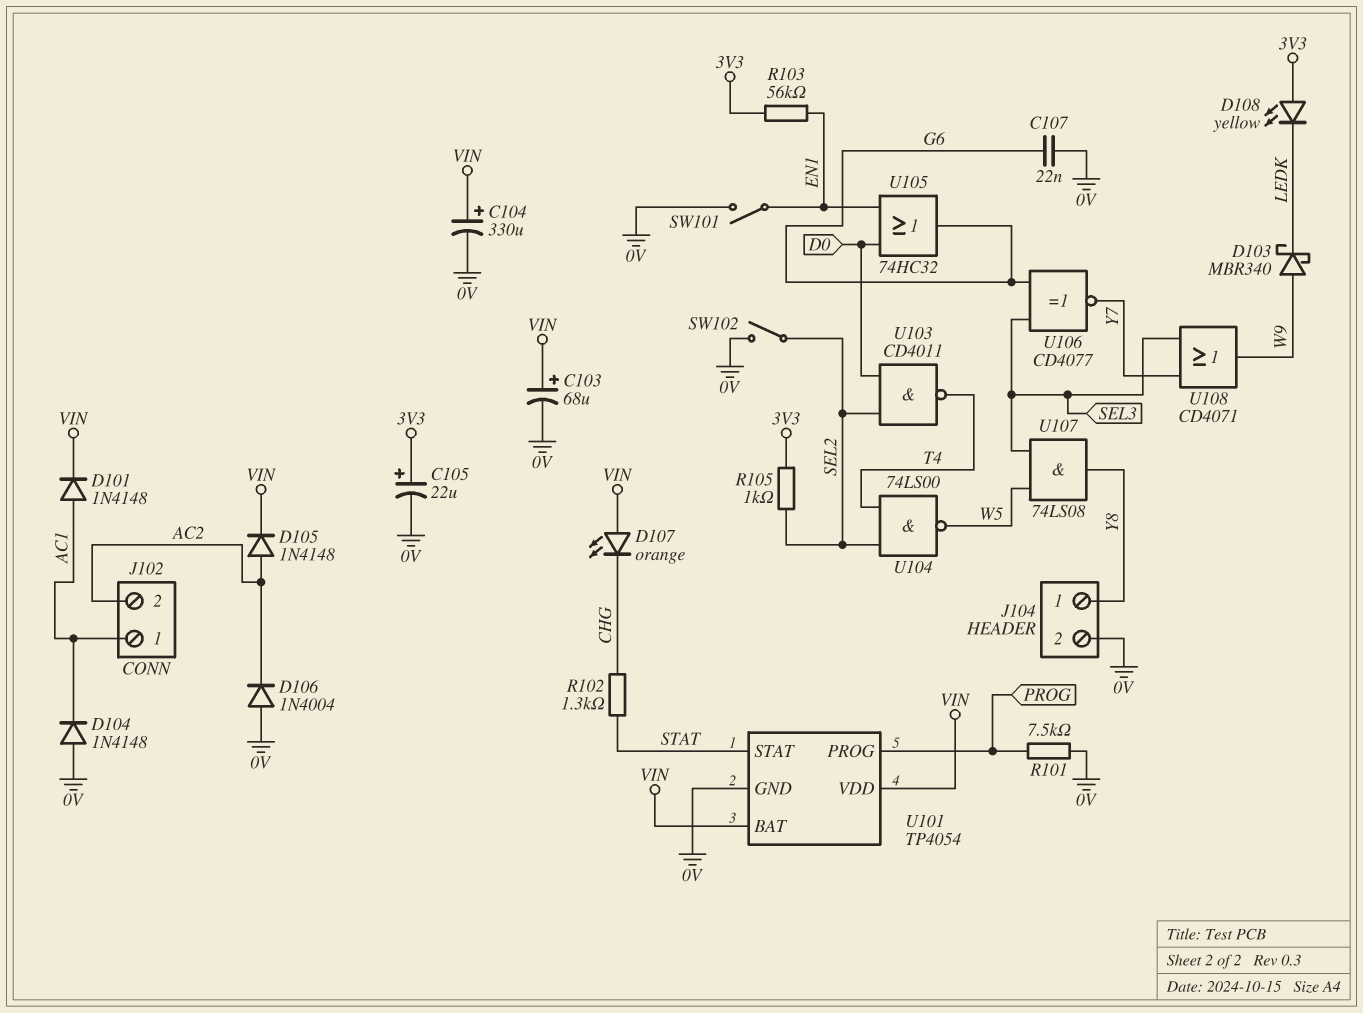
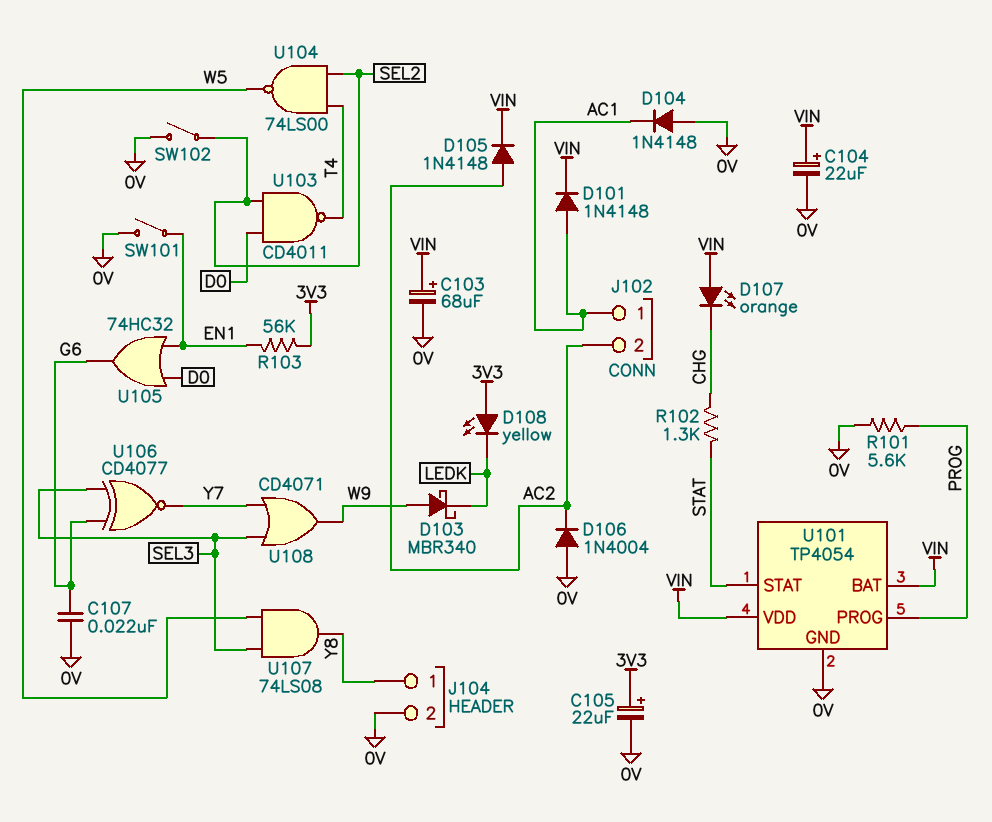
C104: 330uF (plus VIN, minus 0V) -> 22uF (plus VIN, minus 0V)
R101: 7.5k (0V, PROG) -> 5.6k (0V, PROG)
R105: 1k (3V3, SEL2) -> none

